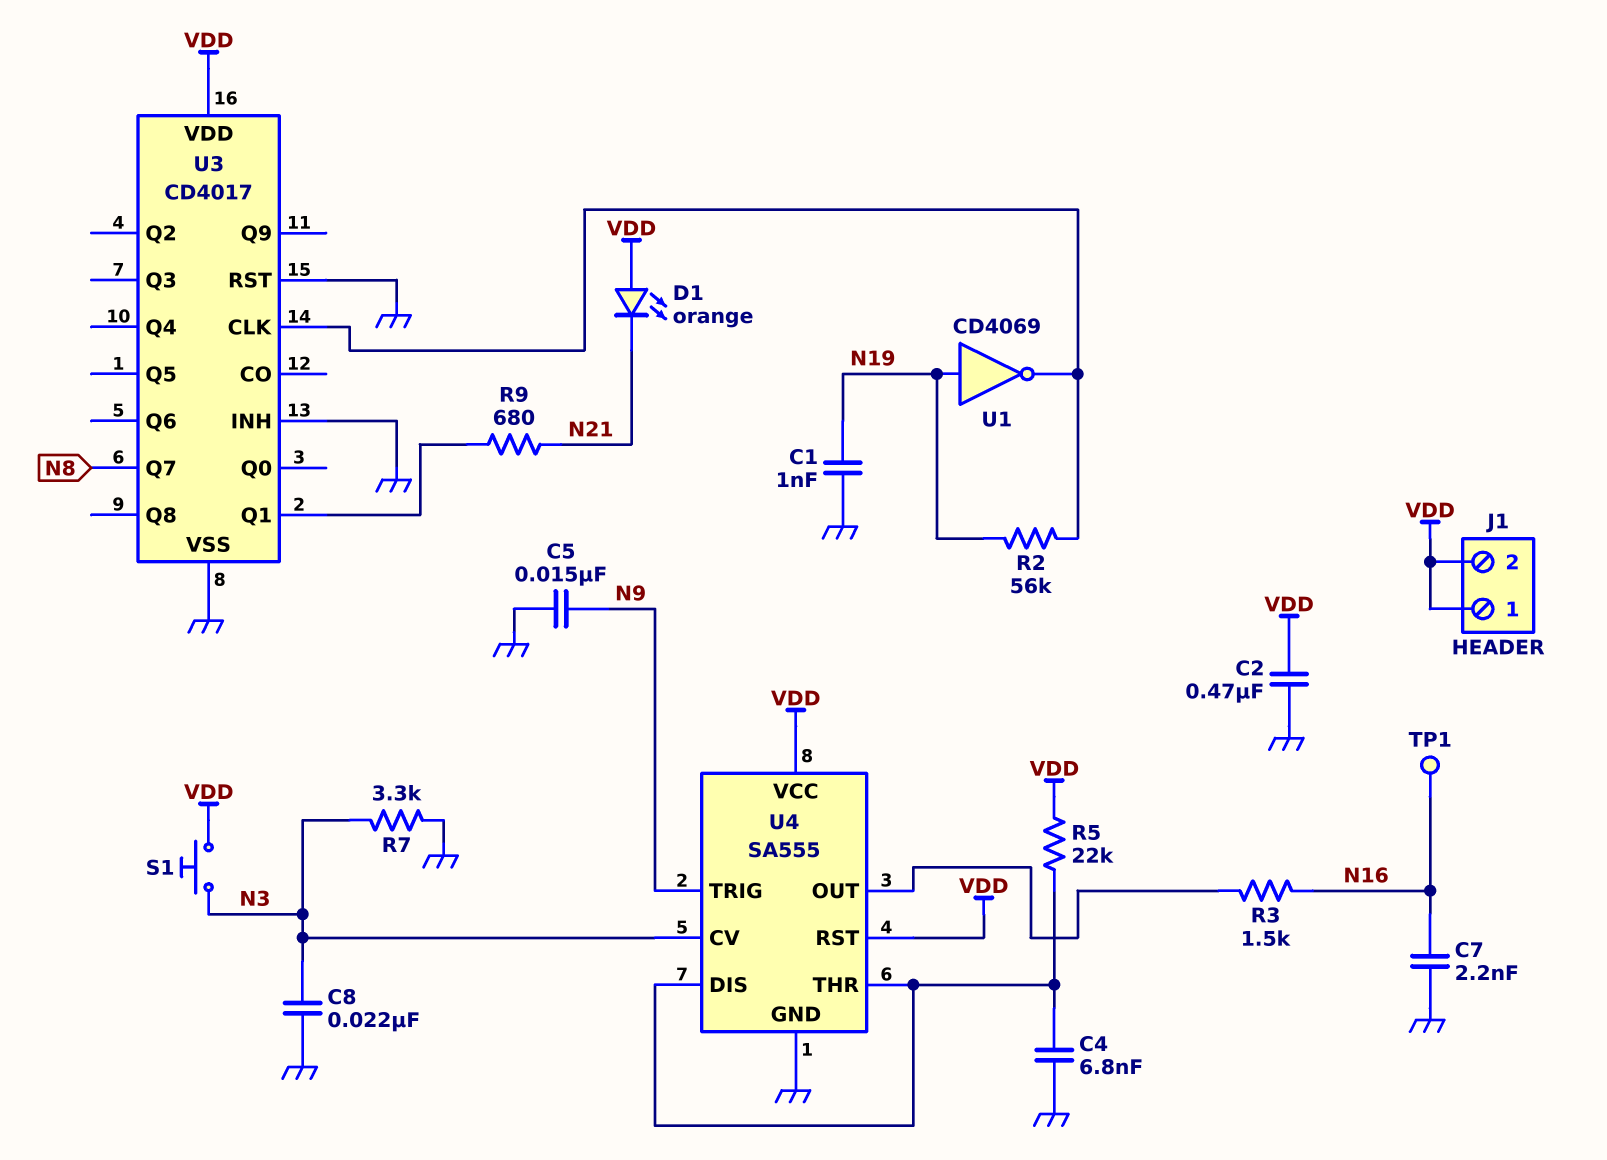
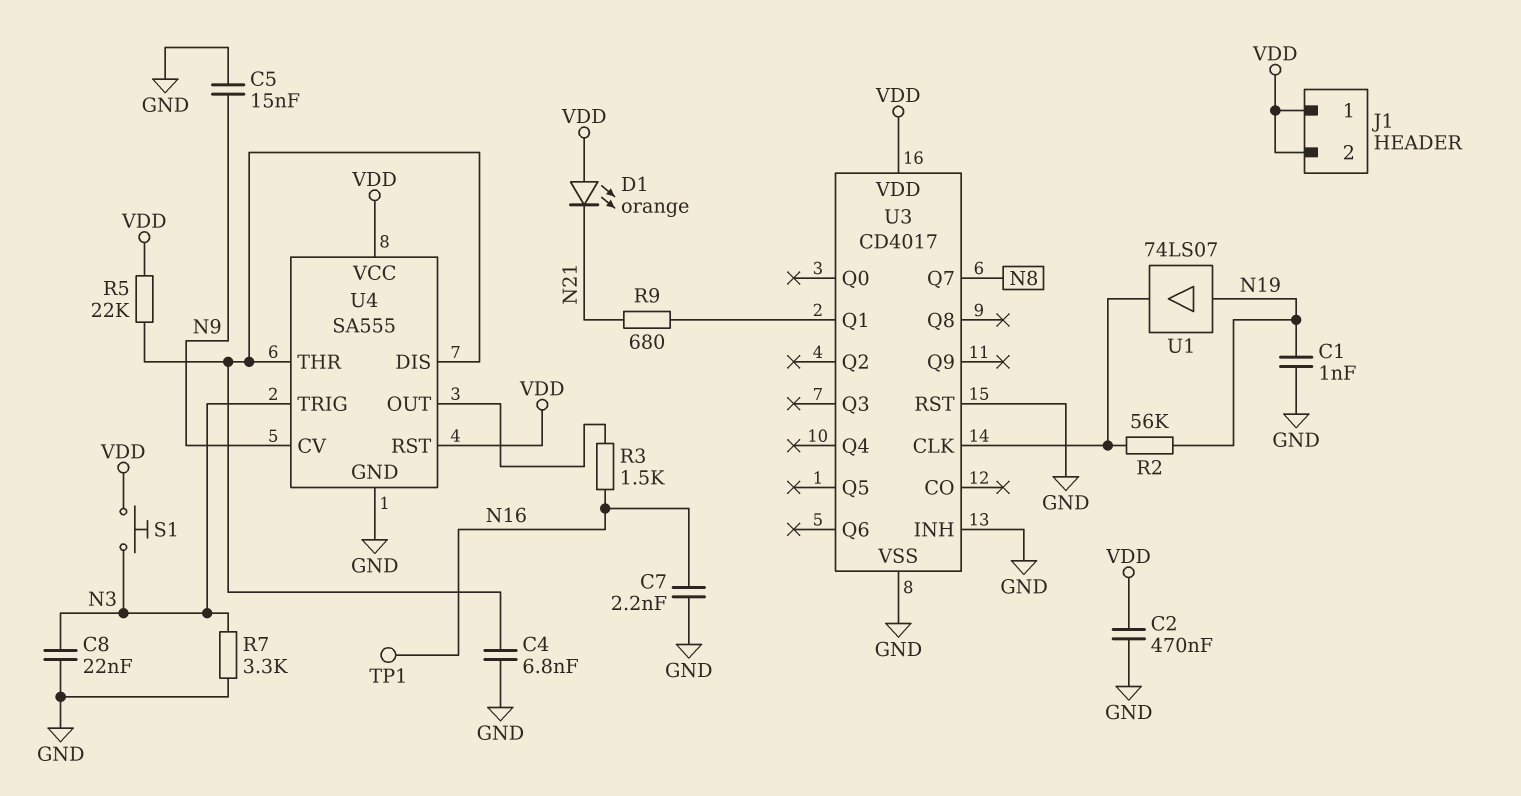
U1: NOT CD4069 (in N19, out U3/CLK) -> buffer 74LS07 (in N19, out U3/CLK)
U4 pin CV: N3 -> N9
U4 pin TRIG: N9 -> N3

